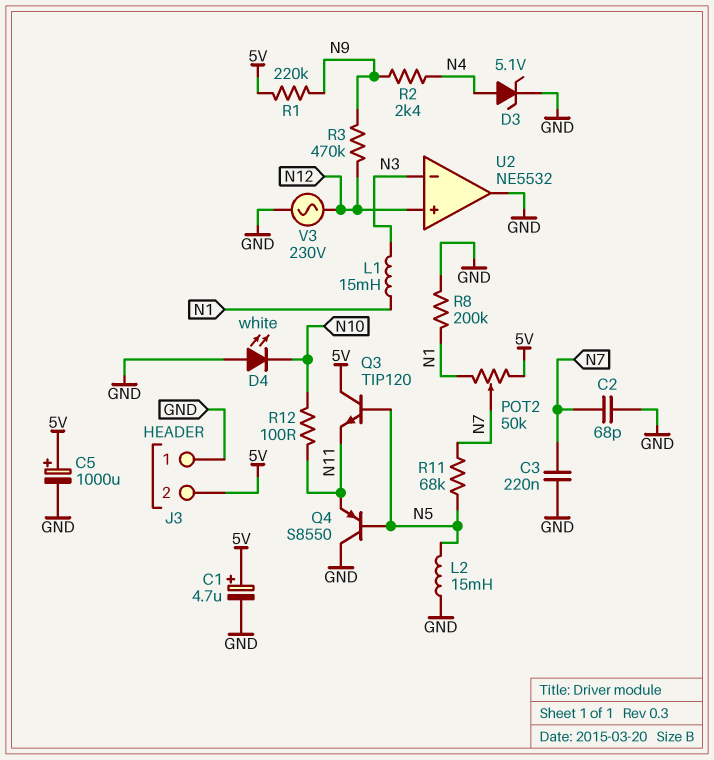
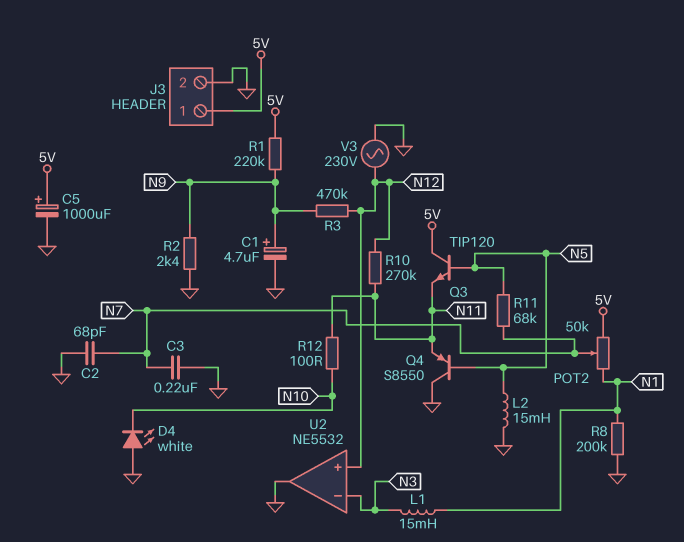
C1: 4.7uF (plus 5V, minus GND) -> 4.7uF (plus N9, minus GND)
D3: zener 5.1V (A N4, K GND) -> none
J3 pin 1: GND -> 5V
J3 pin 2: 5V -> GND
R2: 2.4k (N4, N9) -> 2.4k (GND, N9)
R10: none -> 270k (N11, N12)

